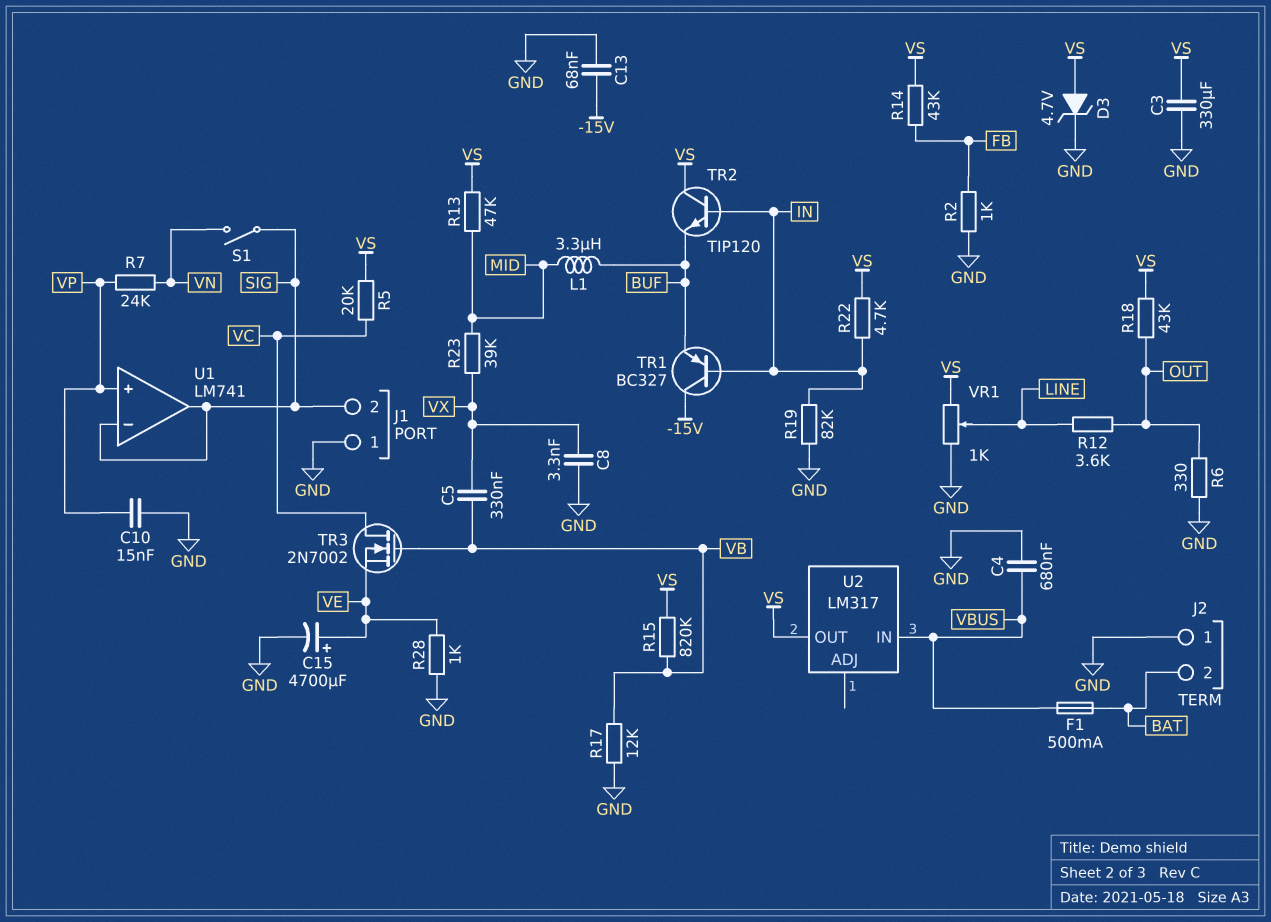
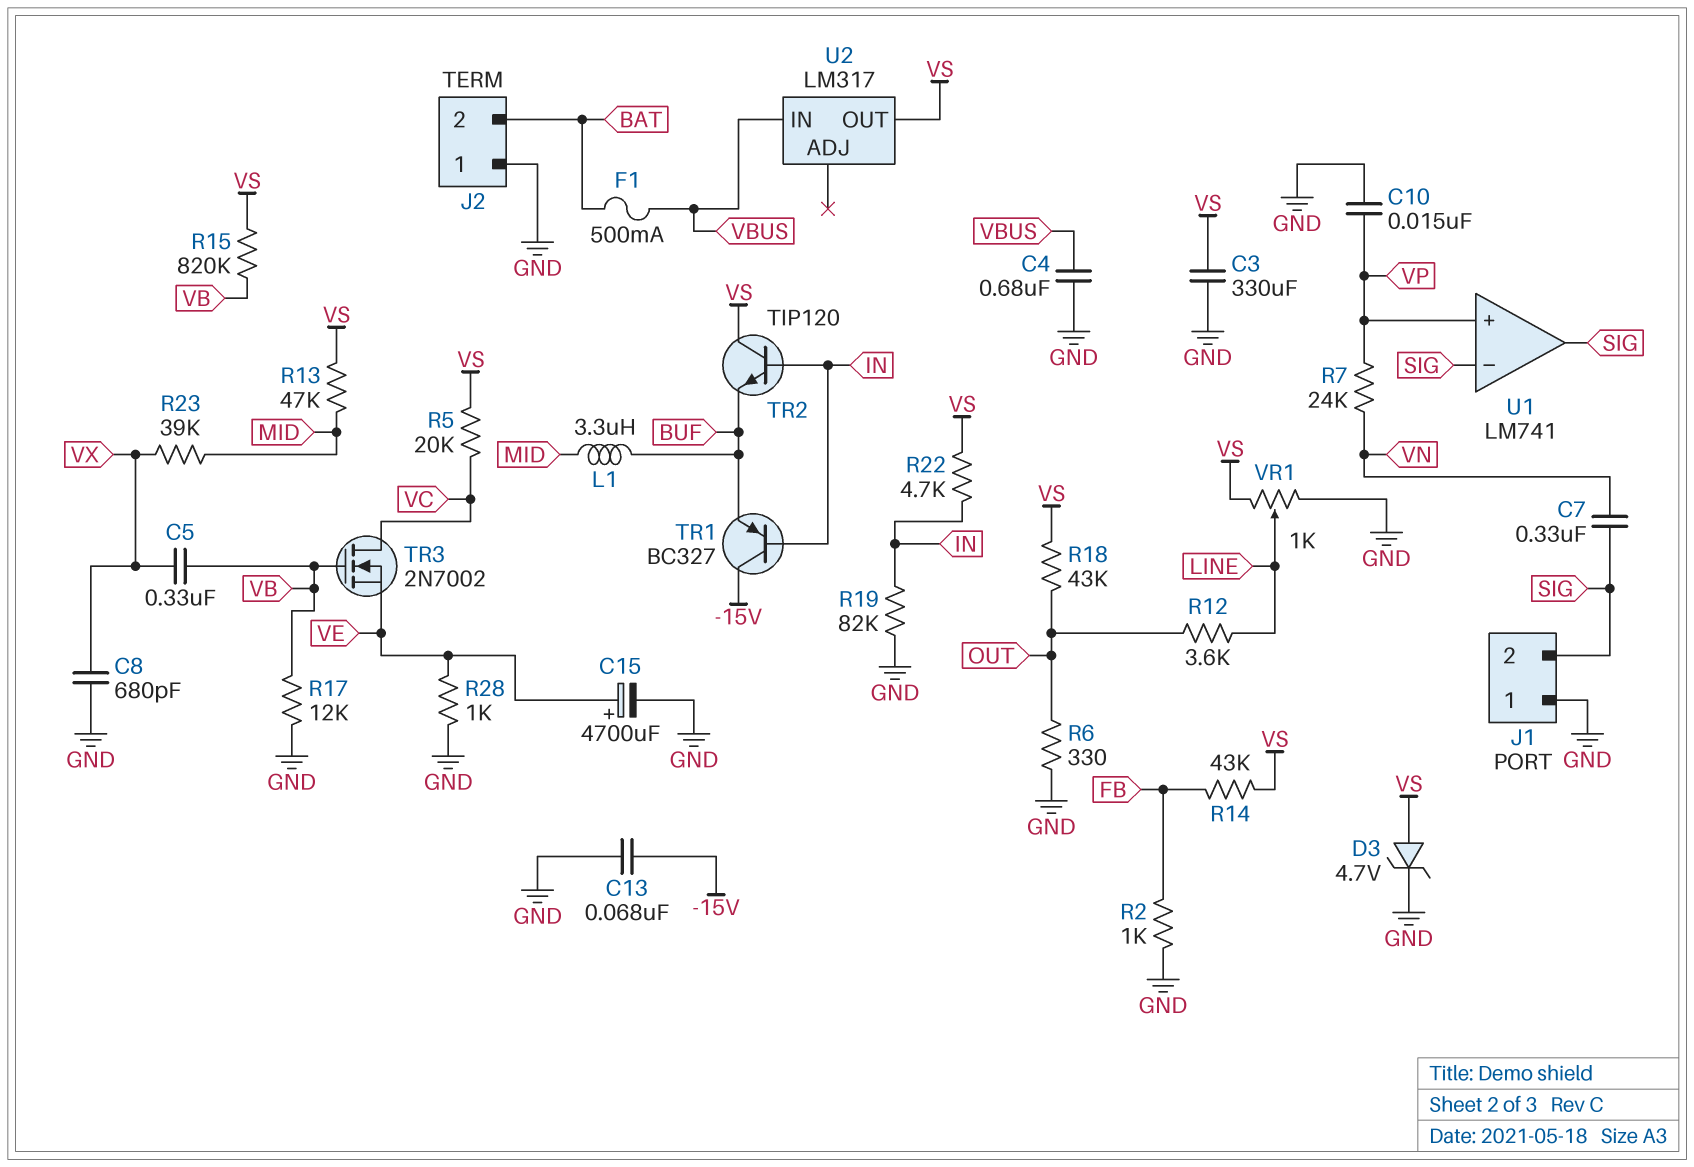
C7: none -> 330nF (SIG, VN)
C8: 3.3nF (GND, VX) -> 680pF (GND, VX)
S1: switch (SIG, VN) -> none

